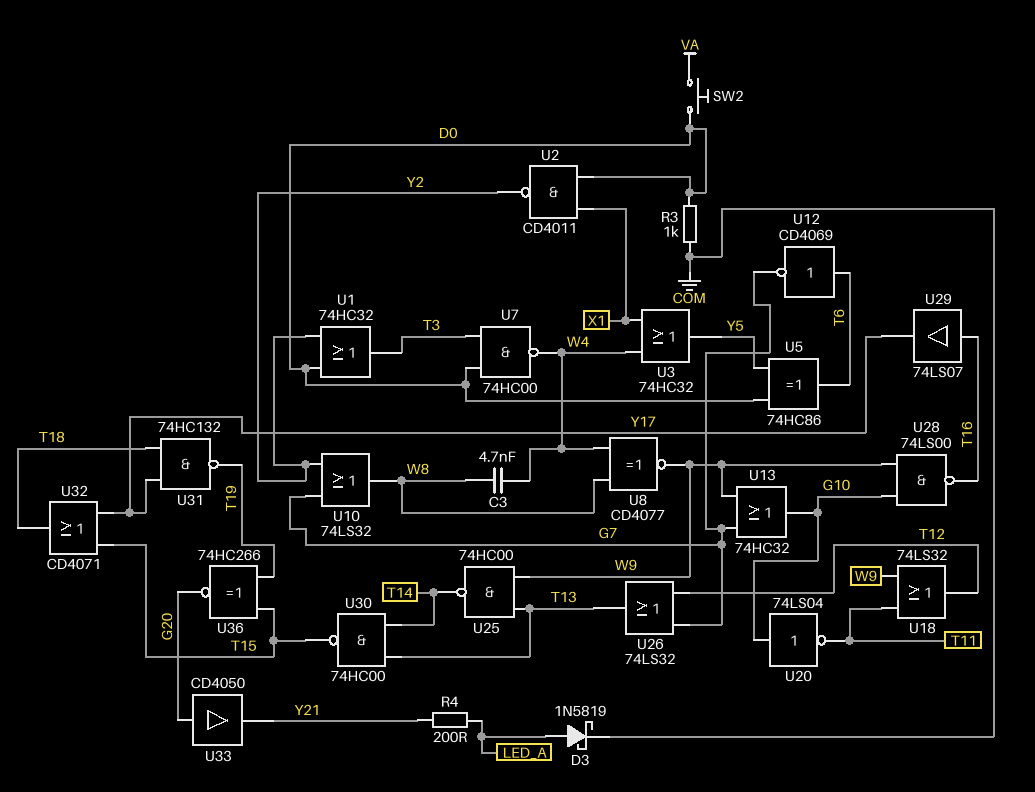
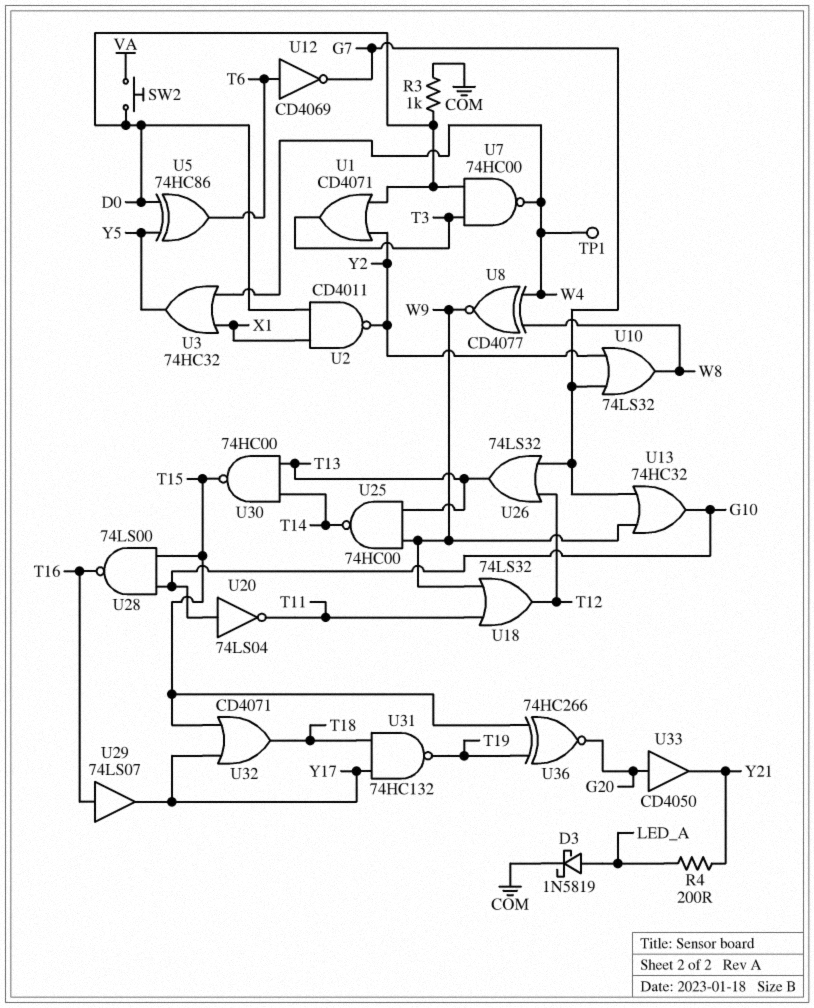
C3: 4.7nF (W4, W8) -> none
TP1: none -> test point (W4)
U1: OR 74HC32 (in D0, in Y2, out T3) -> OR CD4071 (in D0, in Y2, out T3)
U28: NAND 74LS00 (in G10, in W9, out T16) -> NAND 74LS00 (in G10, in T15, out T16)

